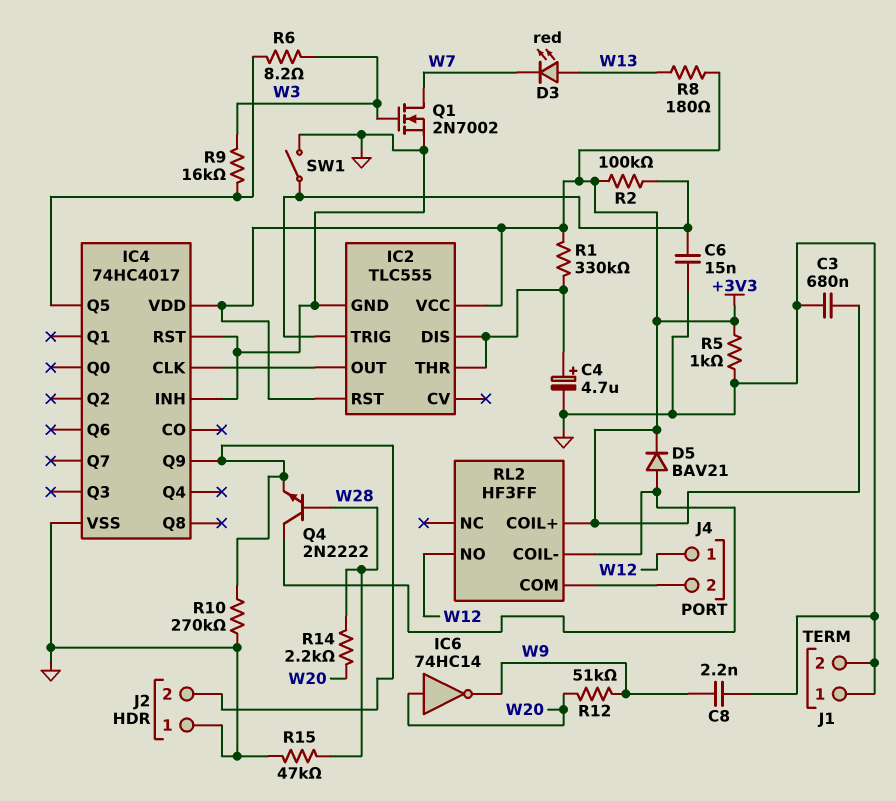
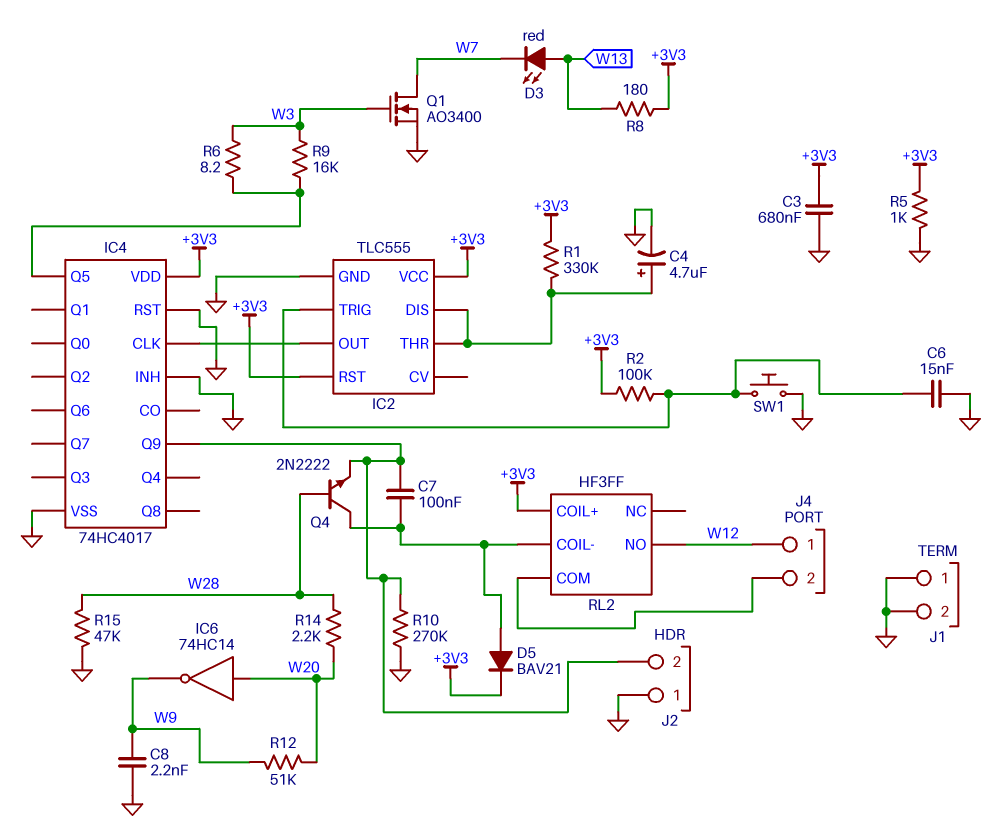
C7: none -> 100nF (IC4/Q9, RL2/COIL-)
Q1: NMOS 2N7002 (G W3, D W7, S GND) -> NMOS AO3400 (G W3, D W7, S GND)
SW1: switch (GND, IC2/TRIG) -> button (GND, IC2/TRIG)

